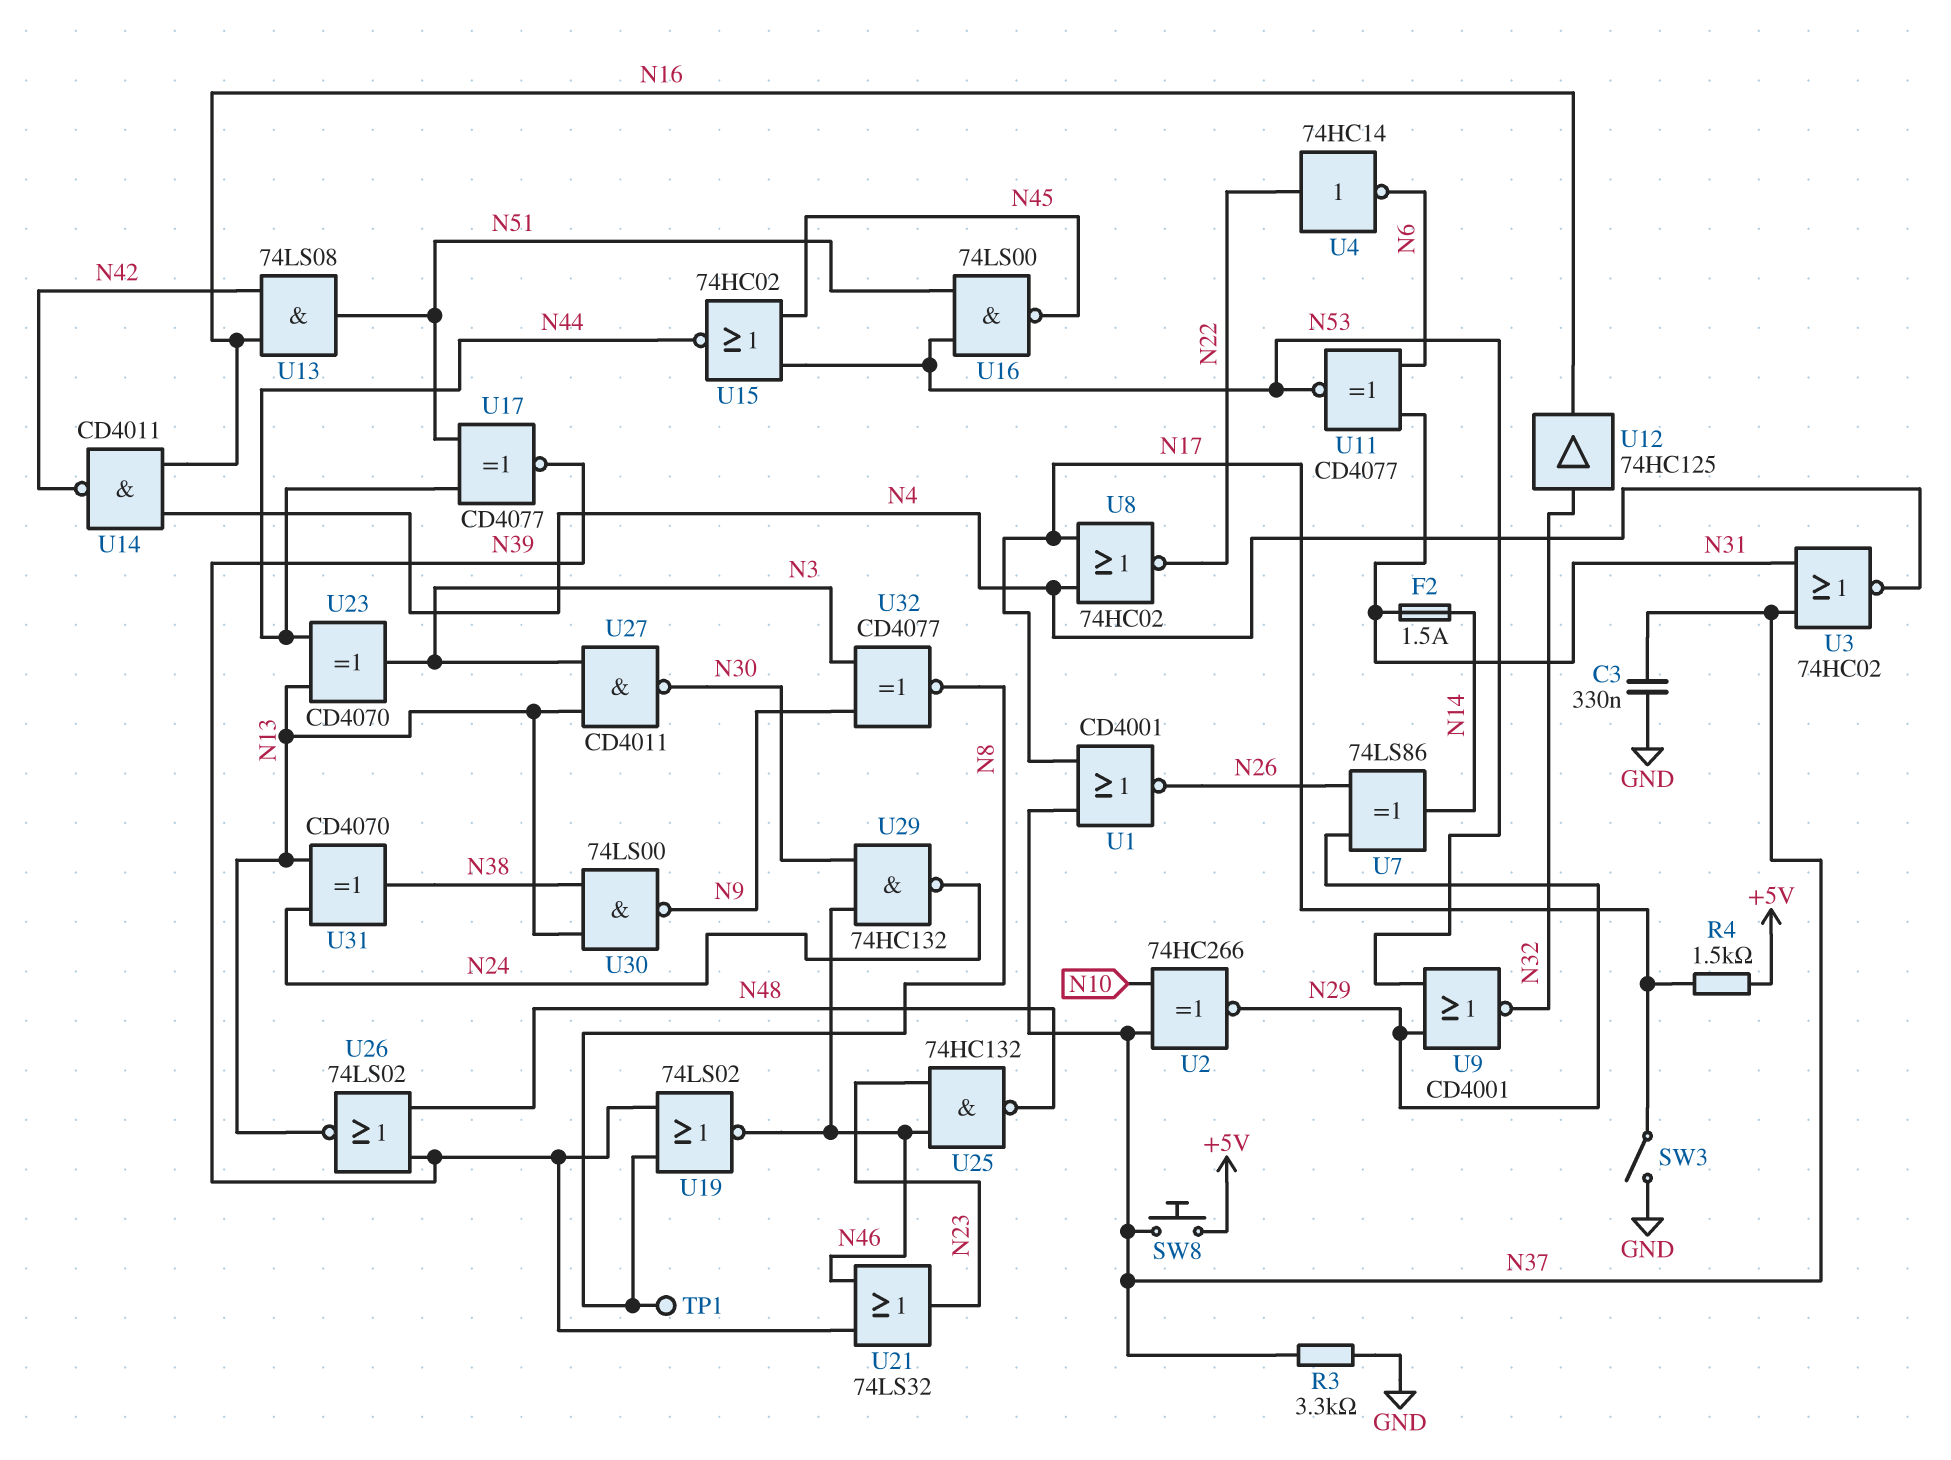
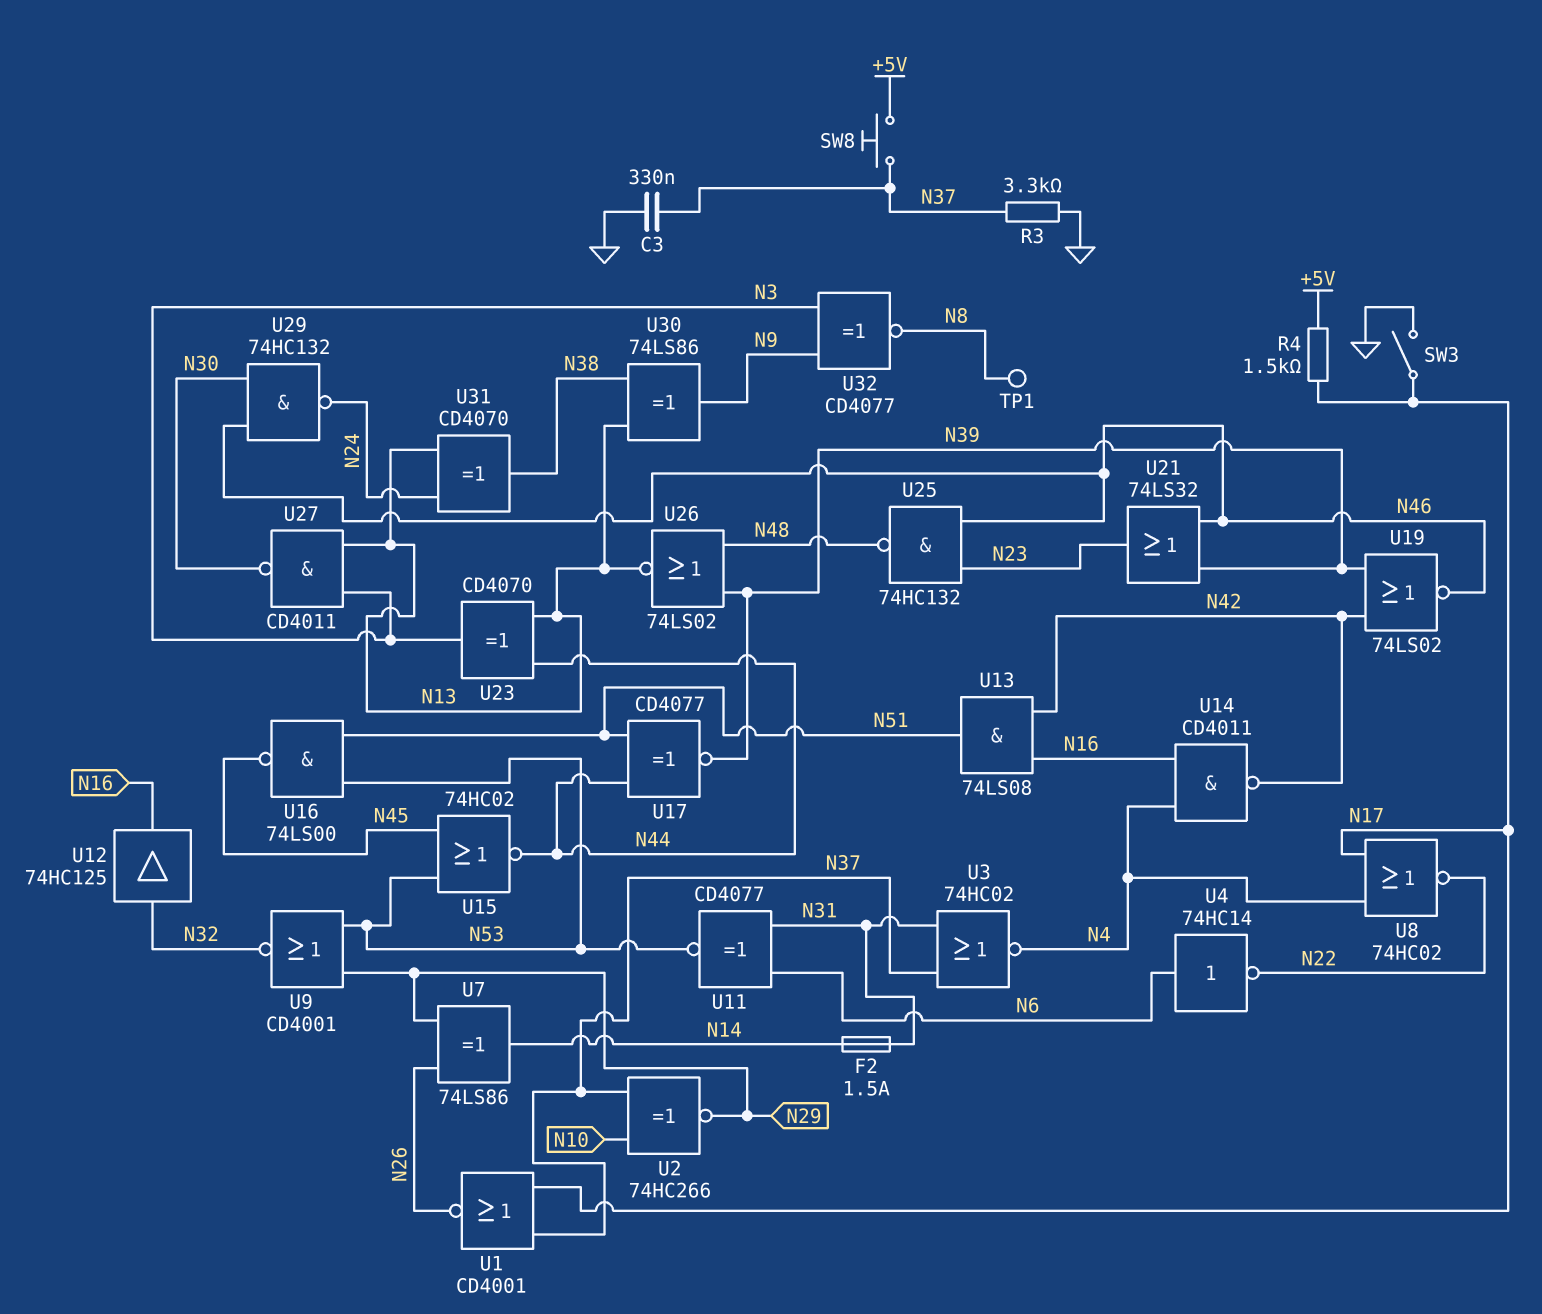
U4: NOT 74HC14 (in N22, out N6) -> NOT 74HC14 (in N6, out N22)
U19: NOR 74LS02 (in N8, in N39, out N46) -> NOR 74LS02 (in N39, in N42, out N46)
U30: NAND 74LS00 (in N13, in N38, out N9) -> XOR 74LS86 (in N13, in N38, out N9)

